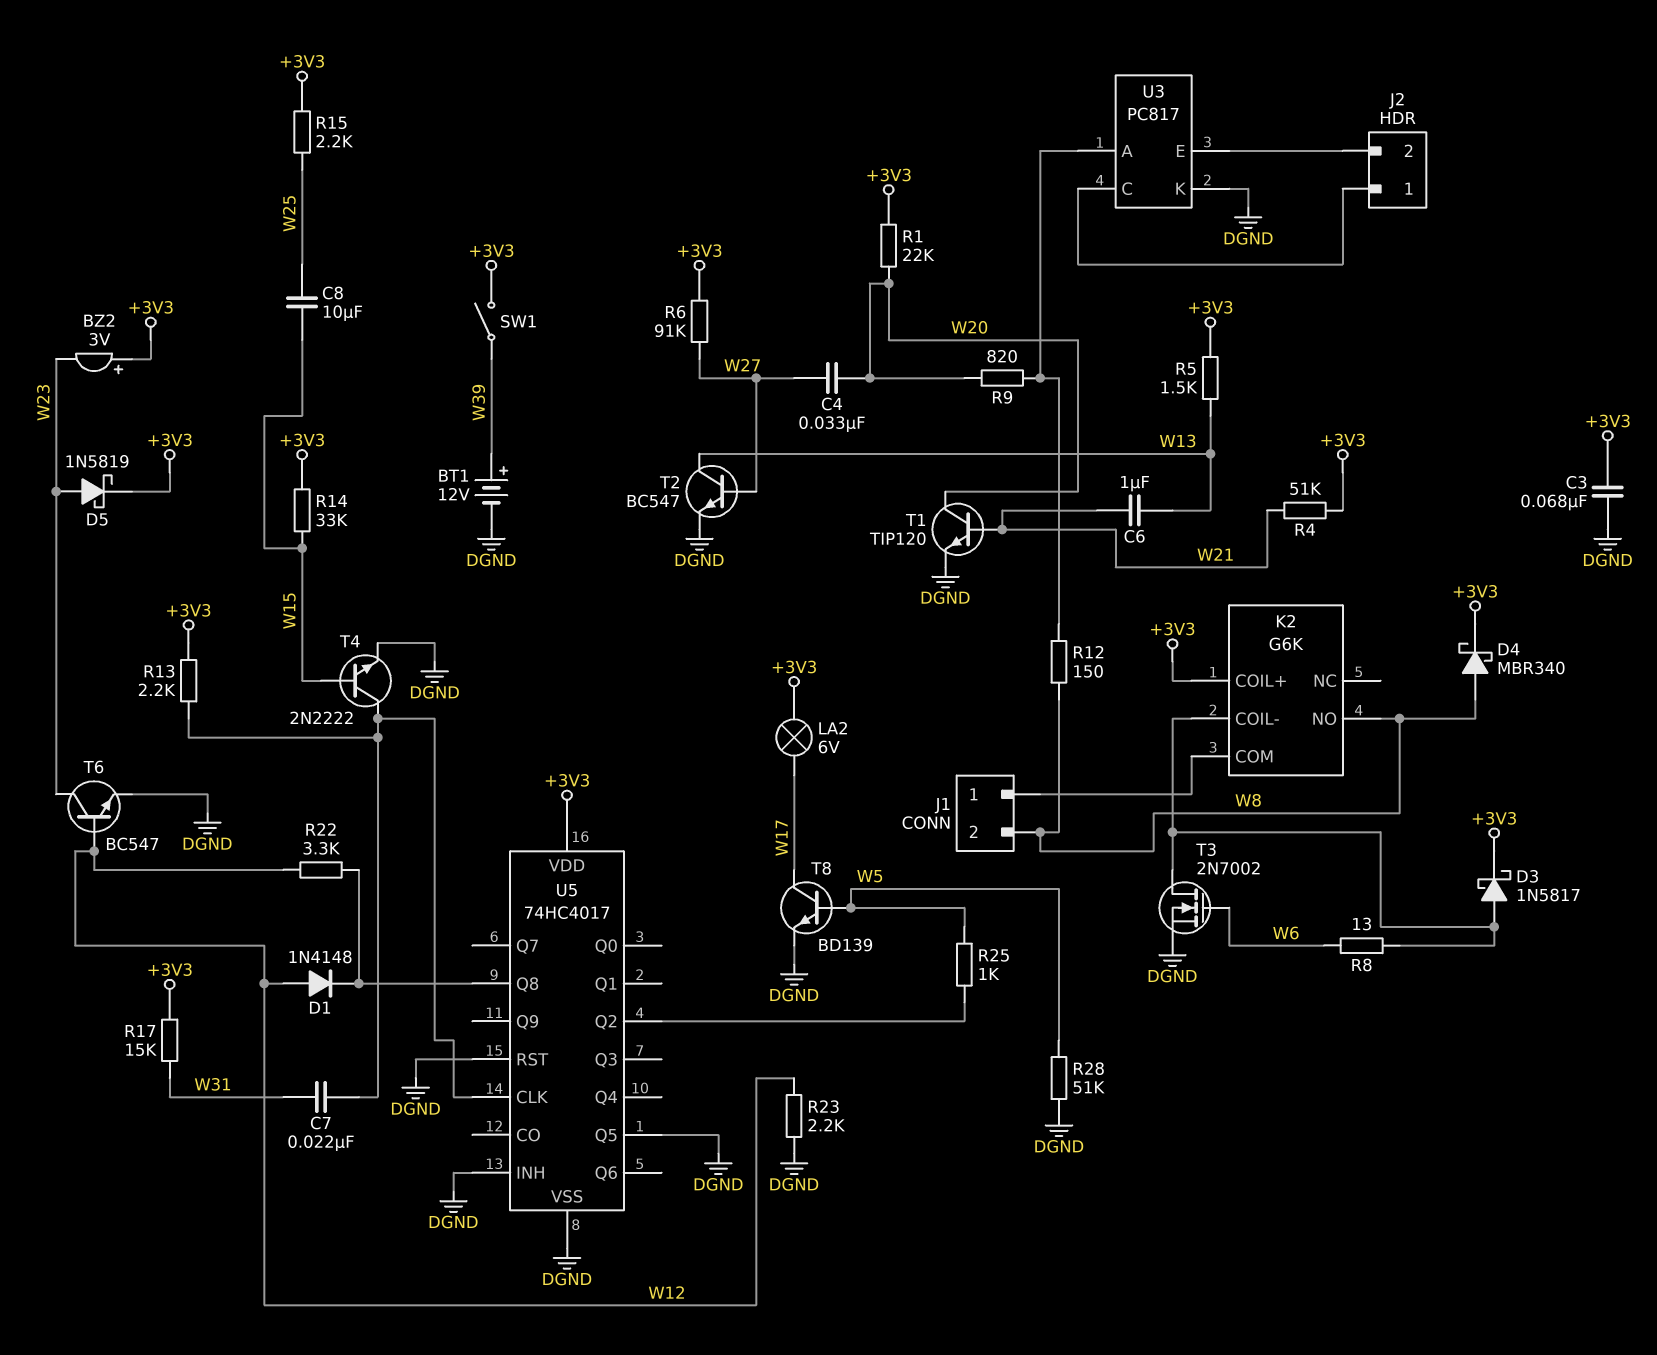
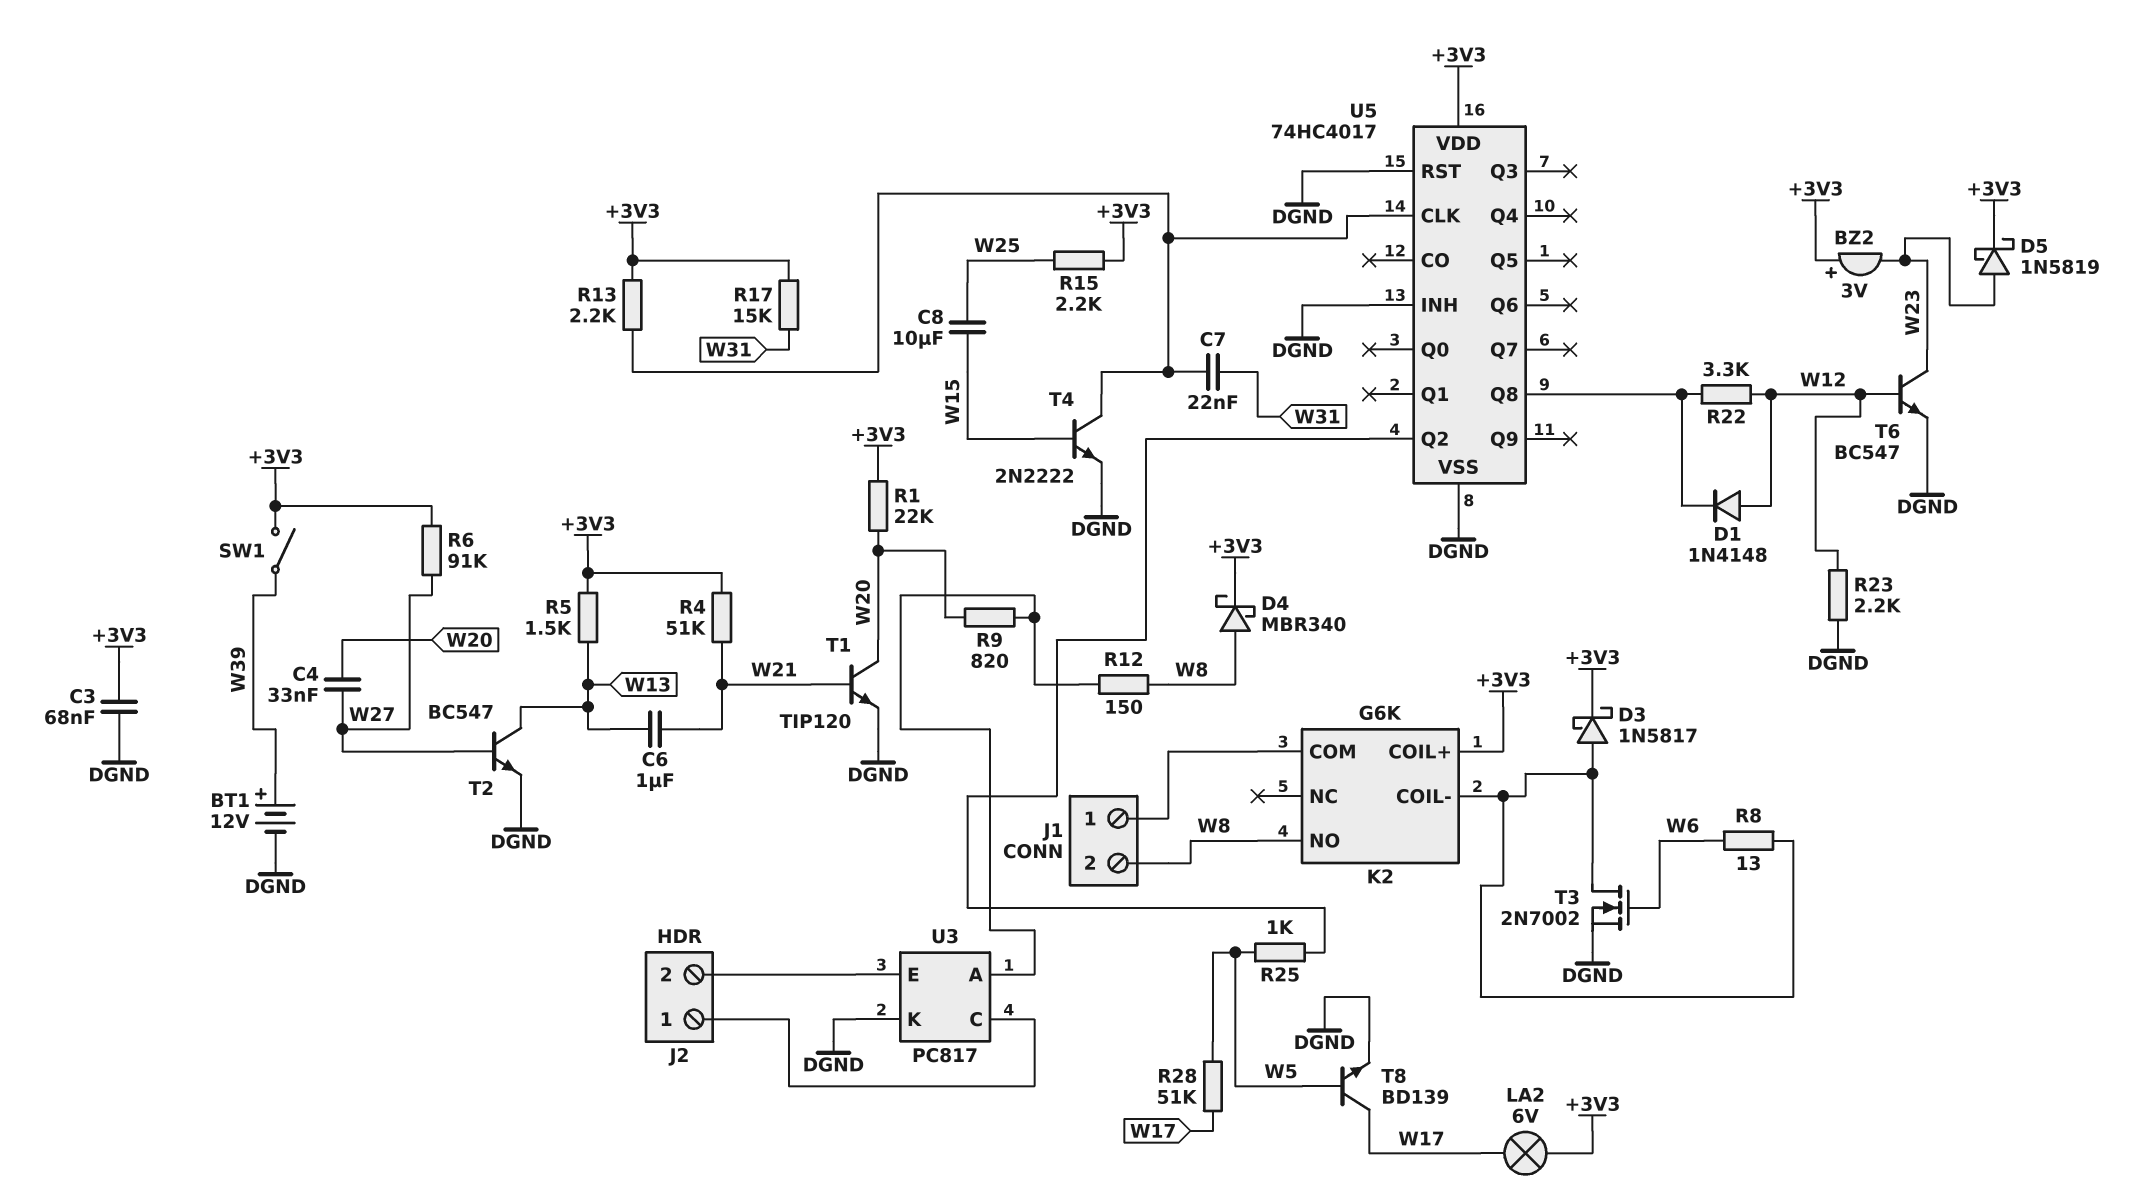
R14: 33k (+3V3, W15) -> none
R28: 51k (DGND, W5) -> 51k (W5, W17)
U5 pin Q5: DGND -> none

